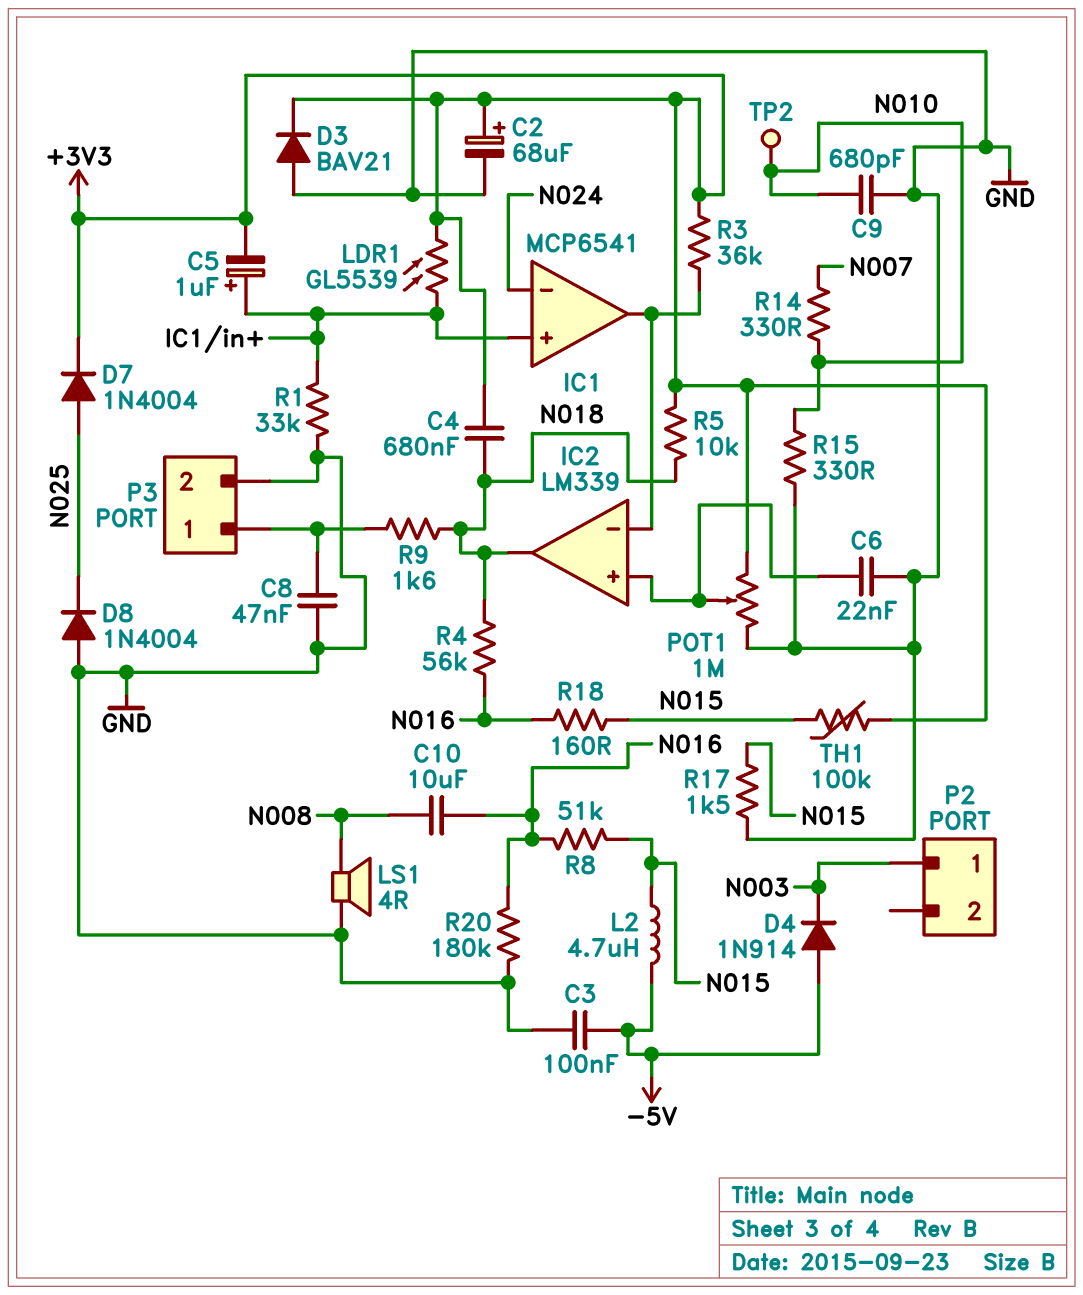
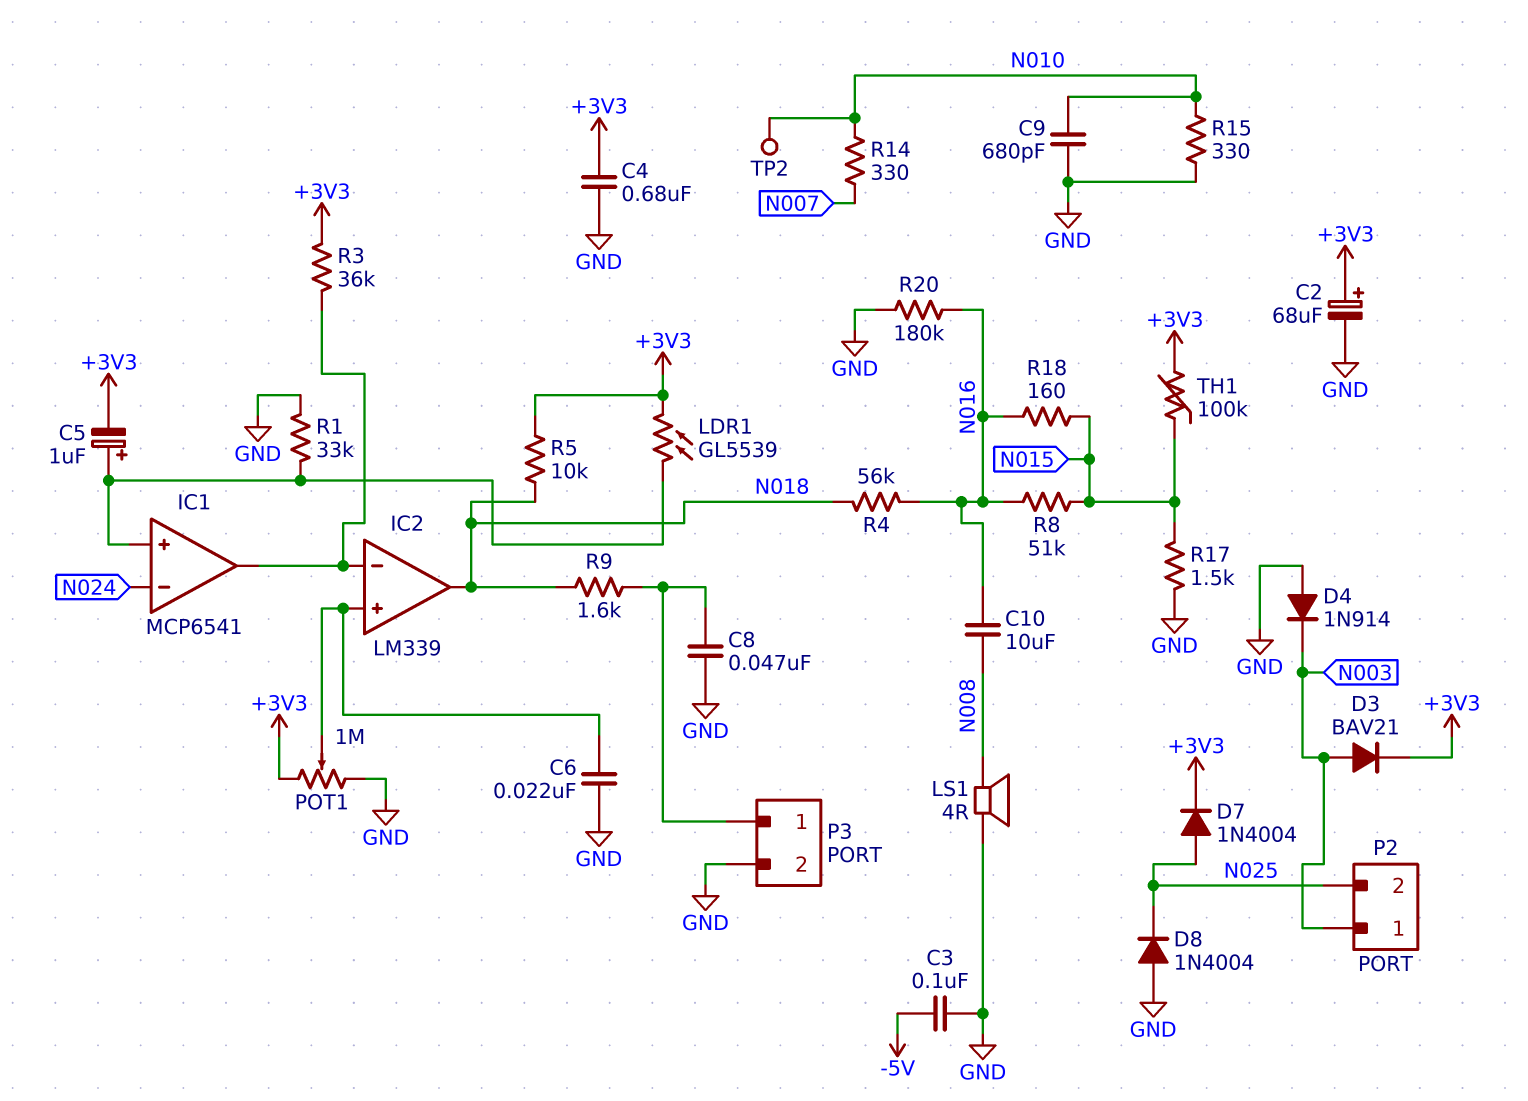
C4: 680nF (+3V3, N018) -> 680nF (+3V3, GND)
D3: diode BAV21 (A GND, K +3V3) -> diode BAV21 (A N003, K +3V3)
D4: diode 1N914 (A -5V, K N003) -> diode 1N914 (A GND, K N003)
L2: 4.7uH (-5V, N015) -> none
P2 pin 2: none -> N025

